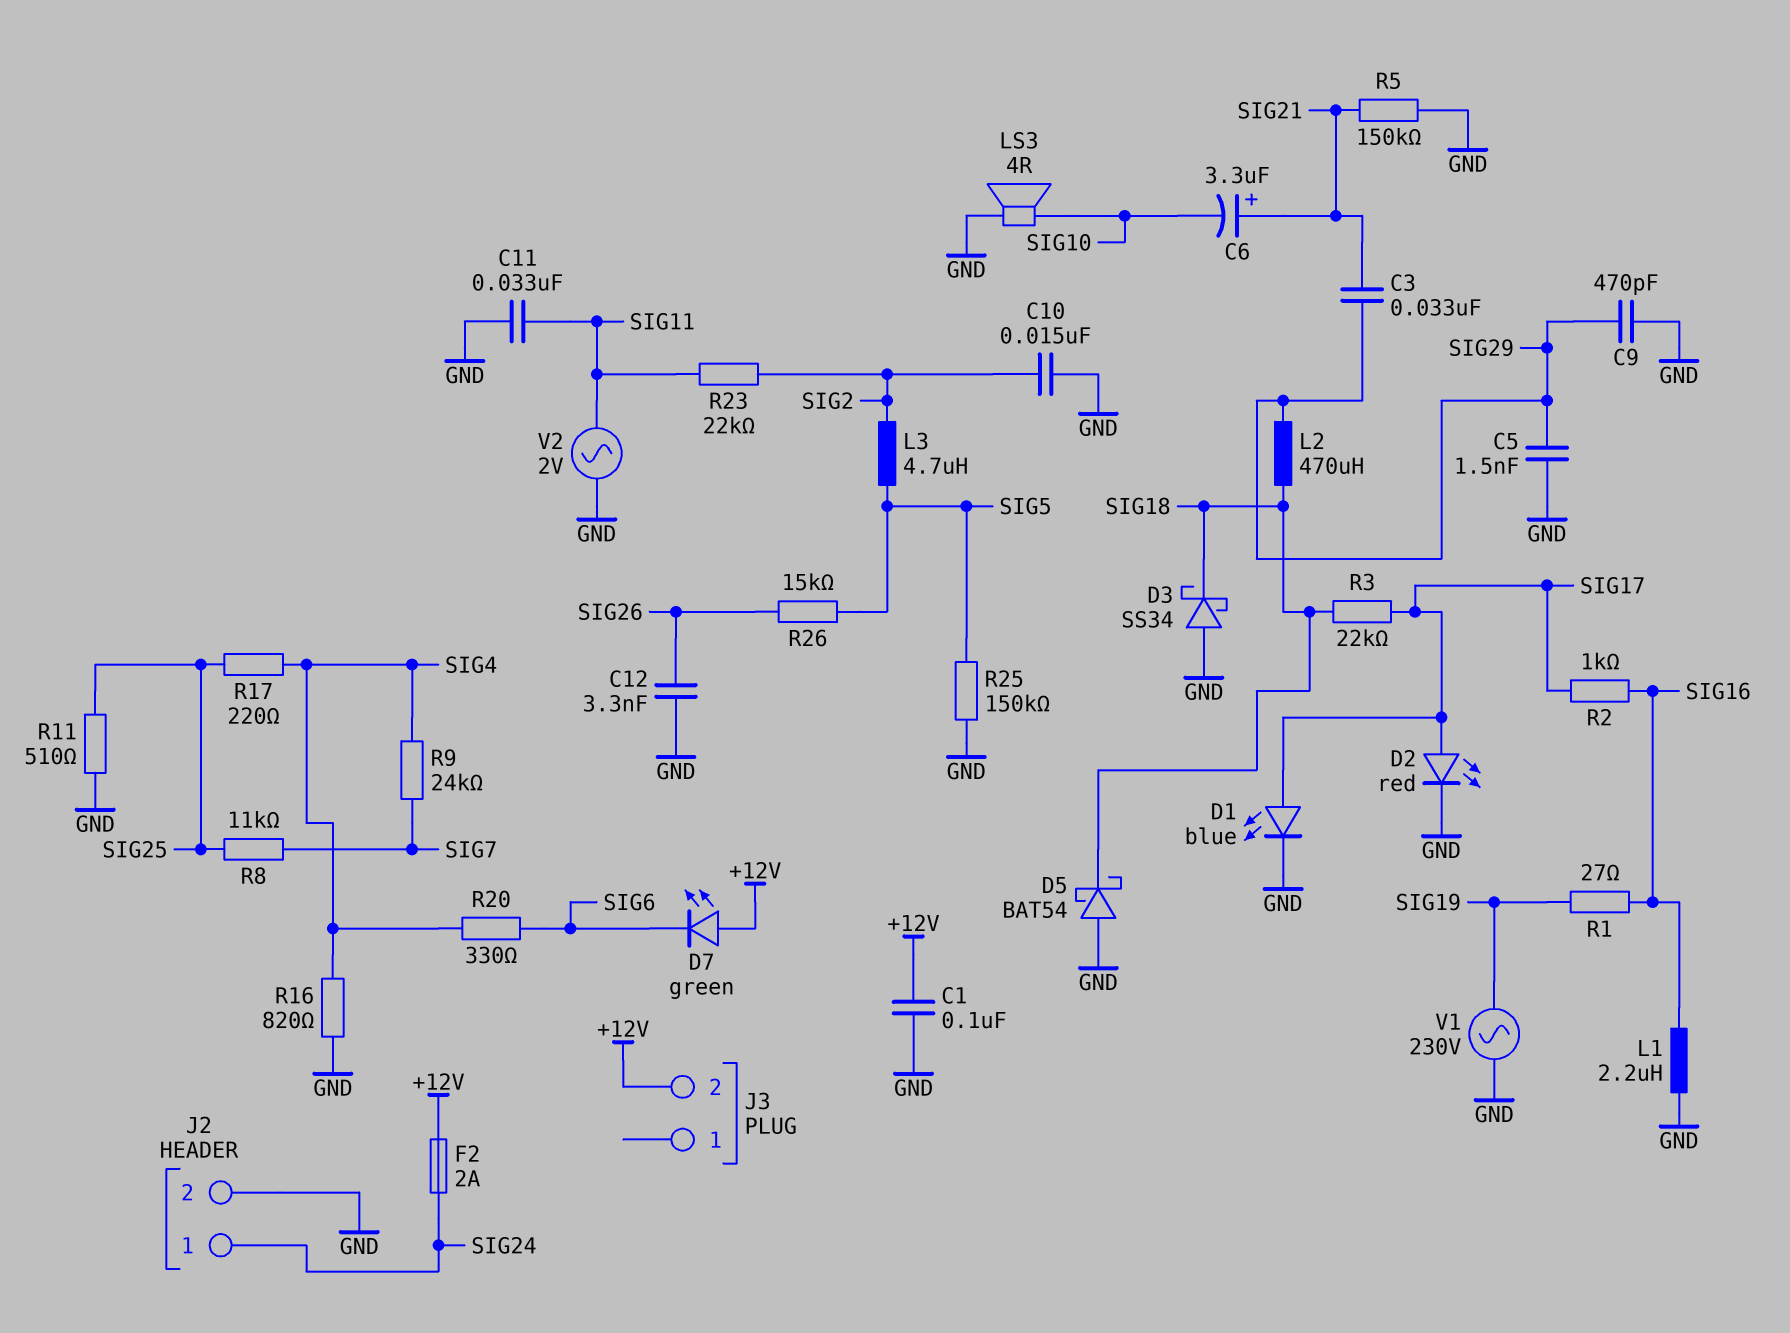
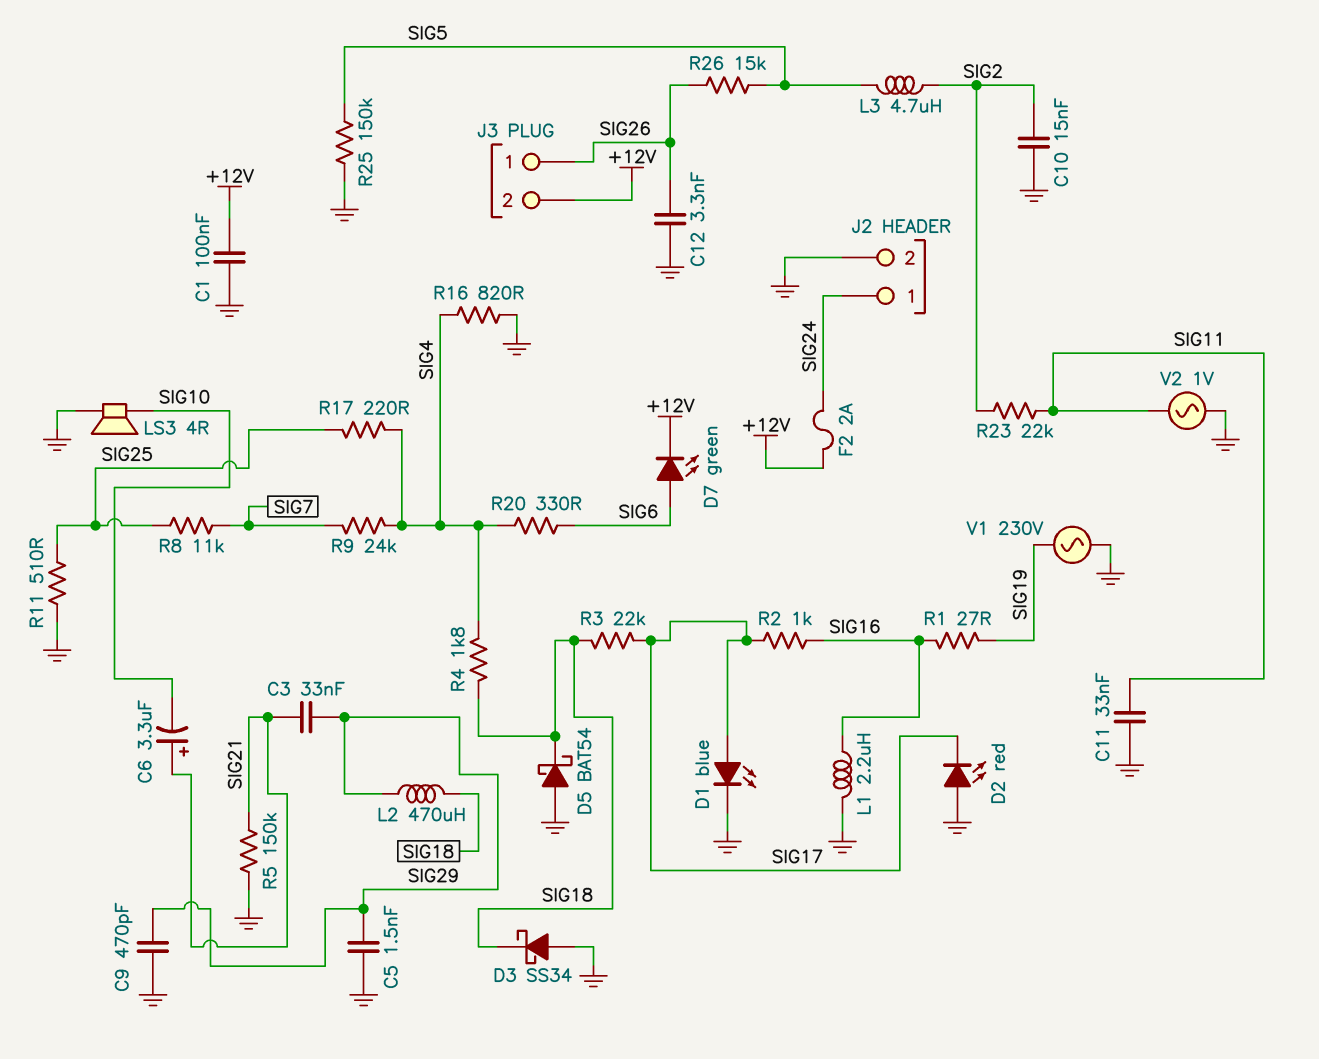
D2: LED red (A SIG17, K GND) -> LED red (A GND, K SIG17)
D7: LED green (A +12V, K SIG6) -> LED green (A SIG6, K +12V)
J3 pin 1: none -> SIG26
R4: none -> 1.8k (SIG4, SIG18)
V2: AC 2V (GND, SIG11) -> AC 1V (GND, SIG11)

